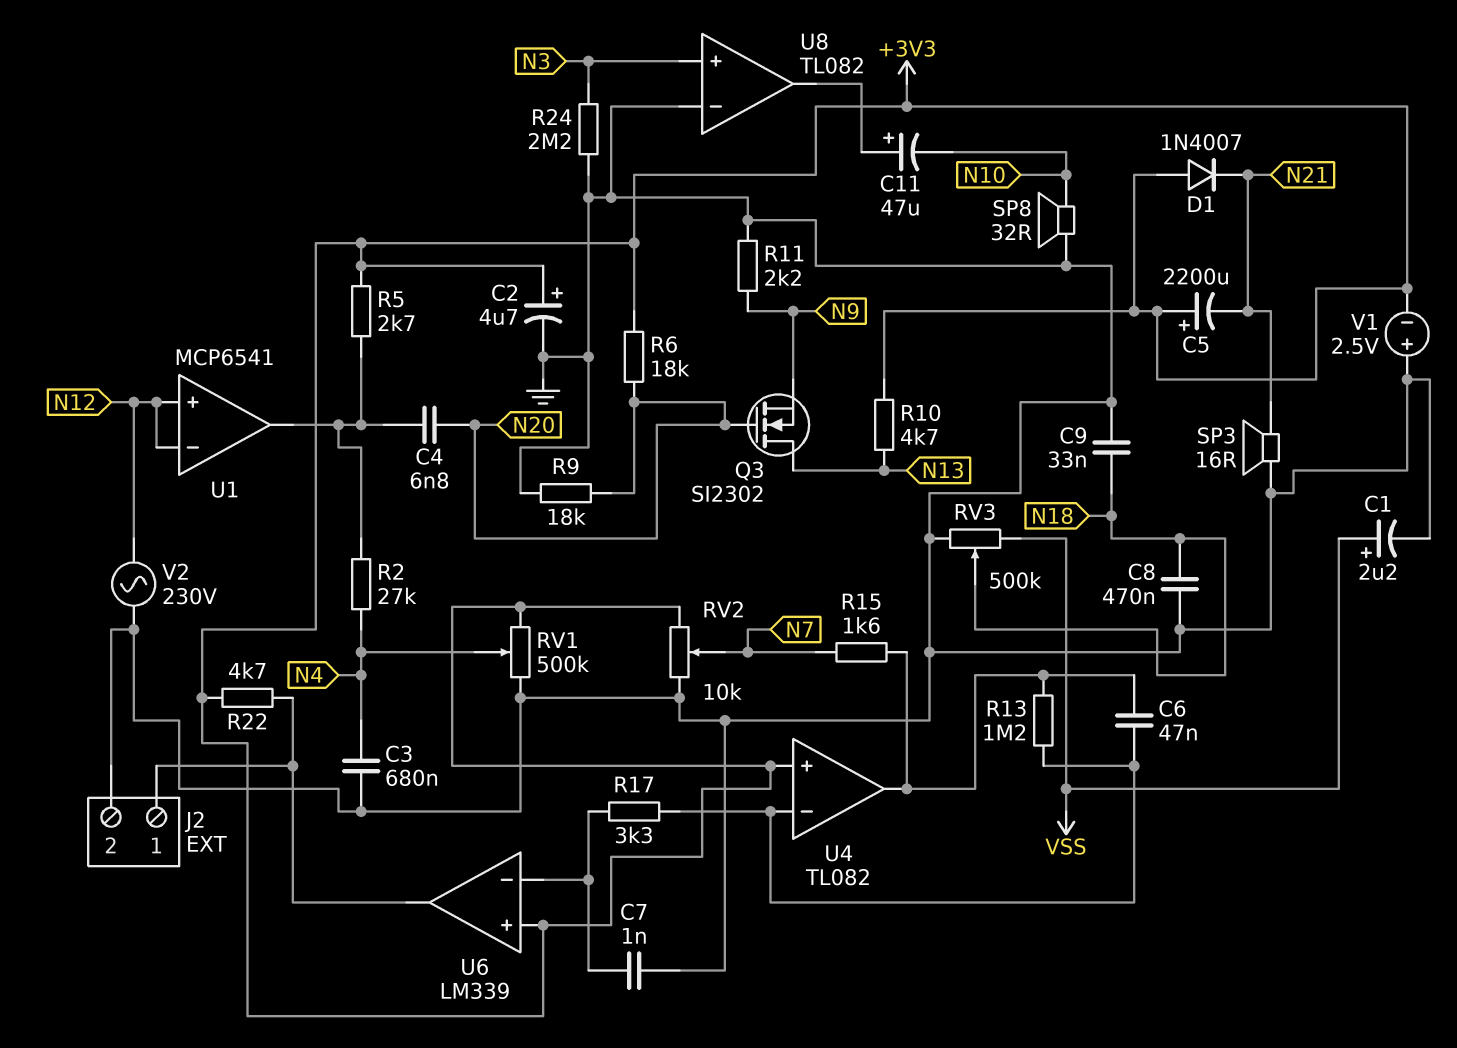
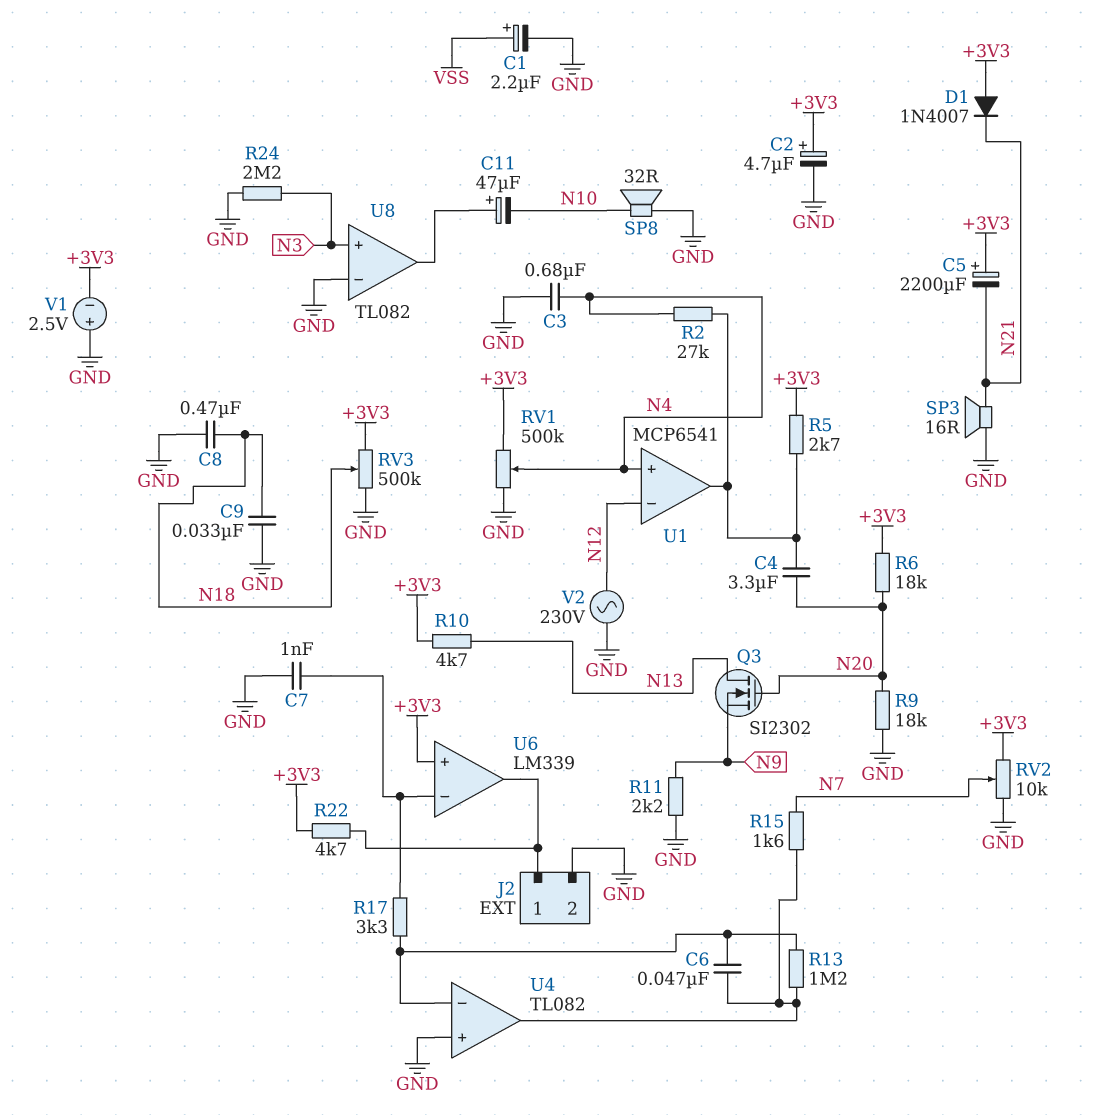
C4: 6.8nF (N20, U1/out) -> 3.3uF (N20, U1/out)
RV3: 500k (GND, VSS, wiper N18) -> 500k (+3V3, GND, wiper N18)
U1 pin in+: N12 -> N4
U4 pin in+: +3V3 -> GND

